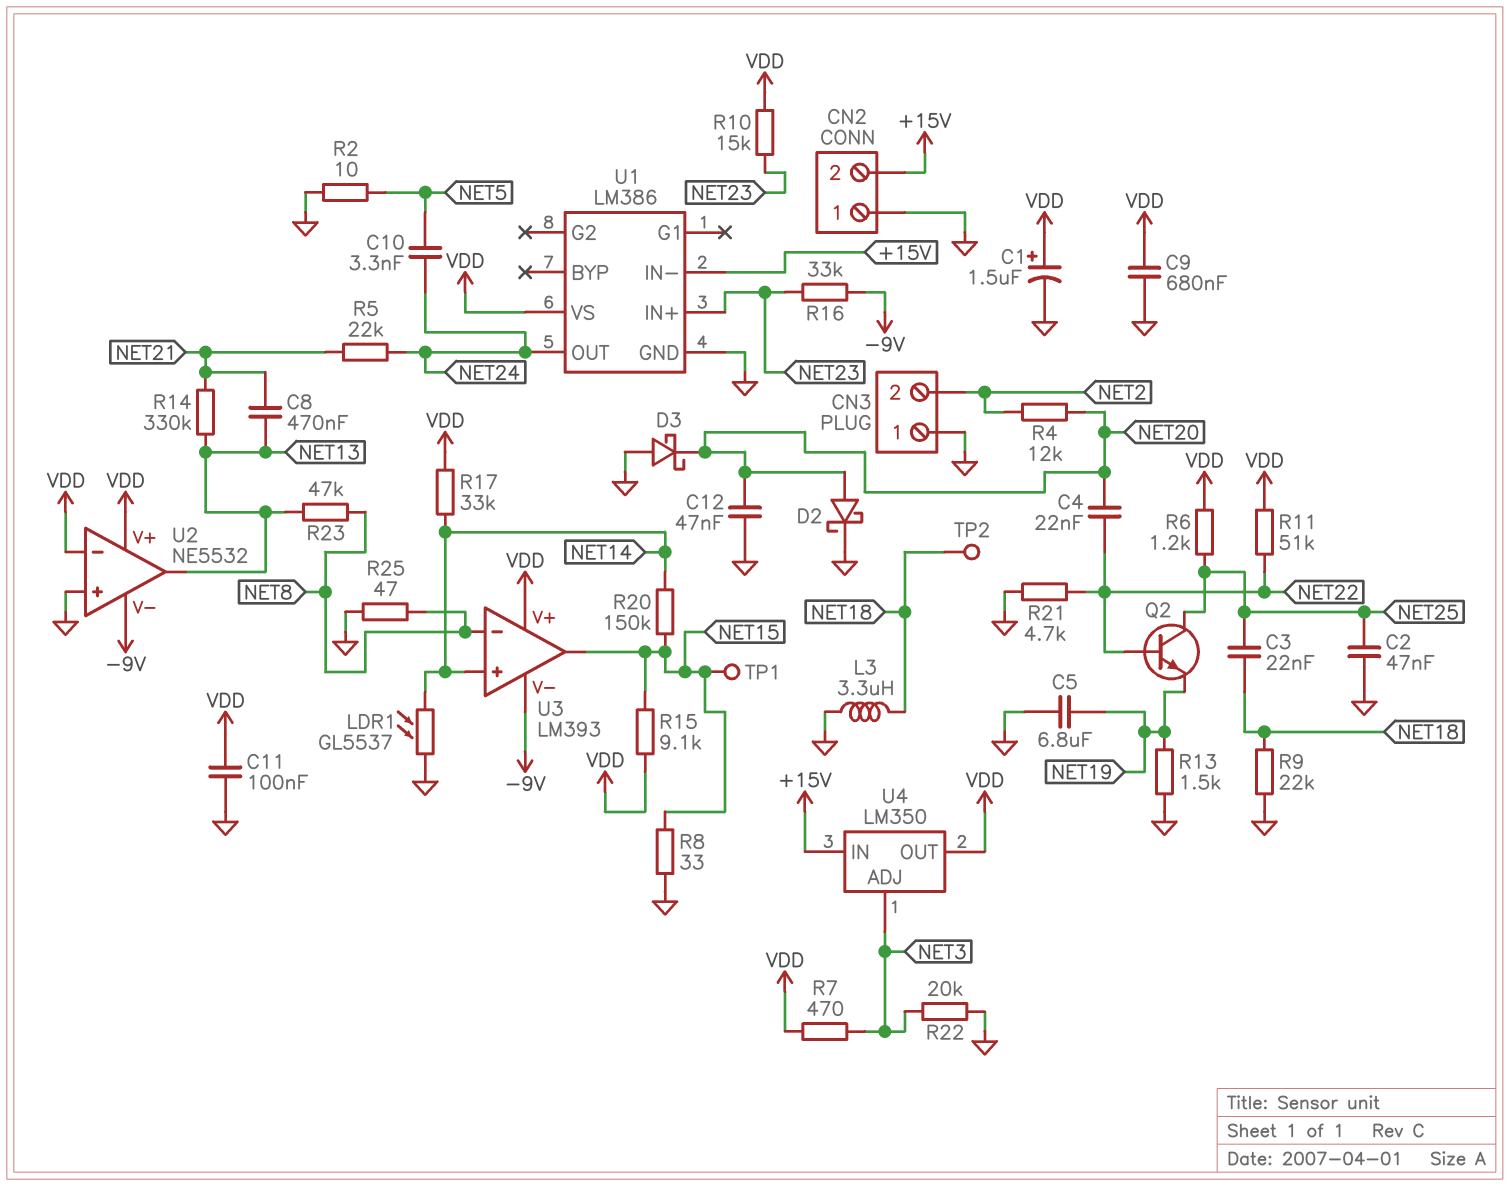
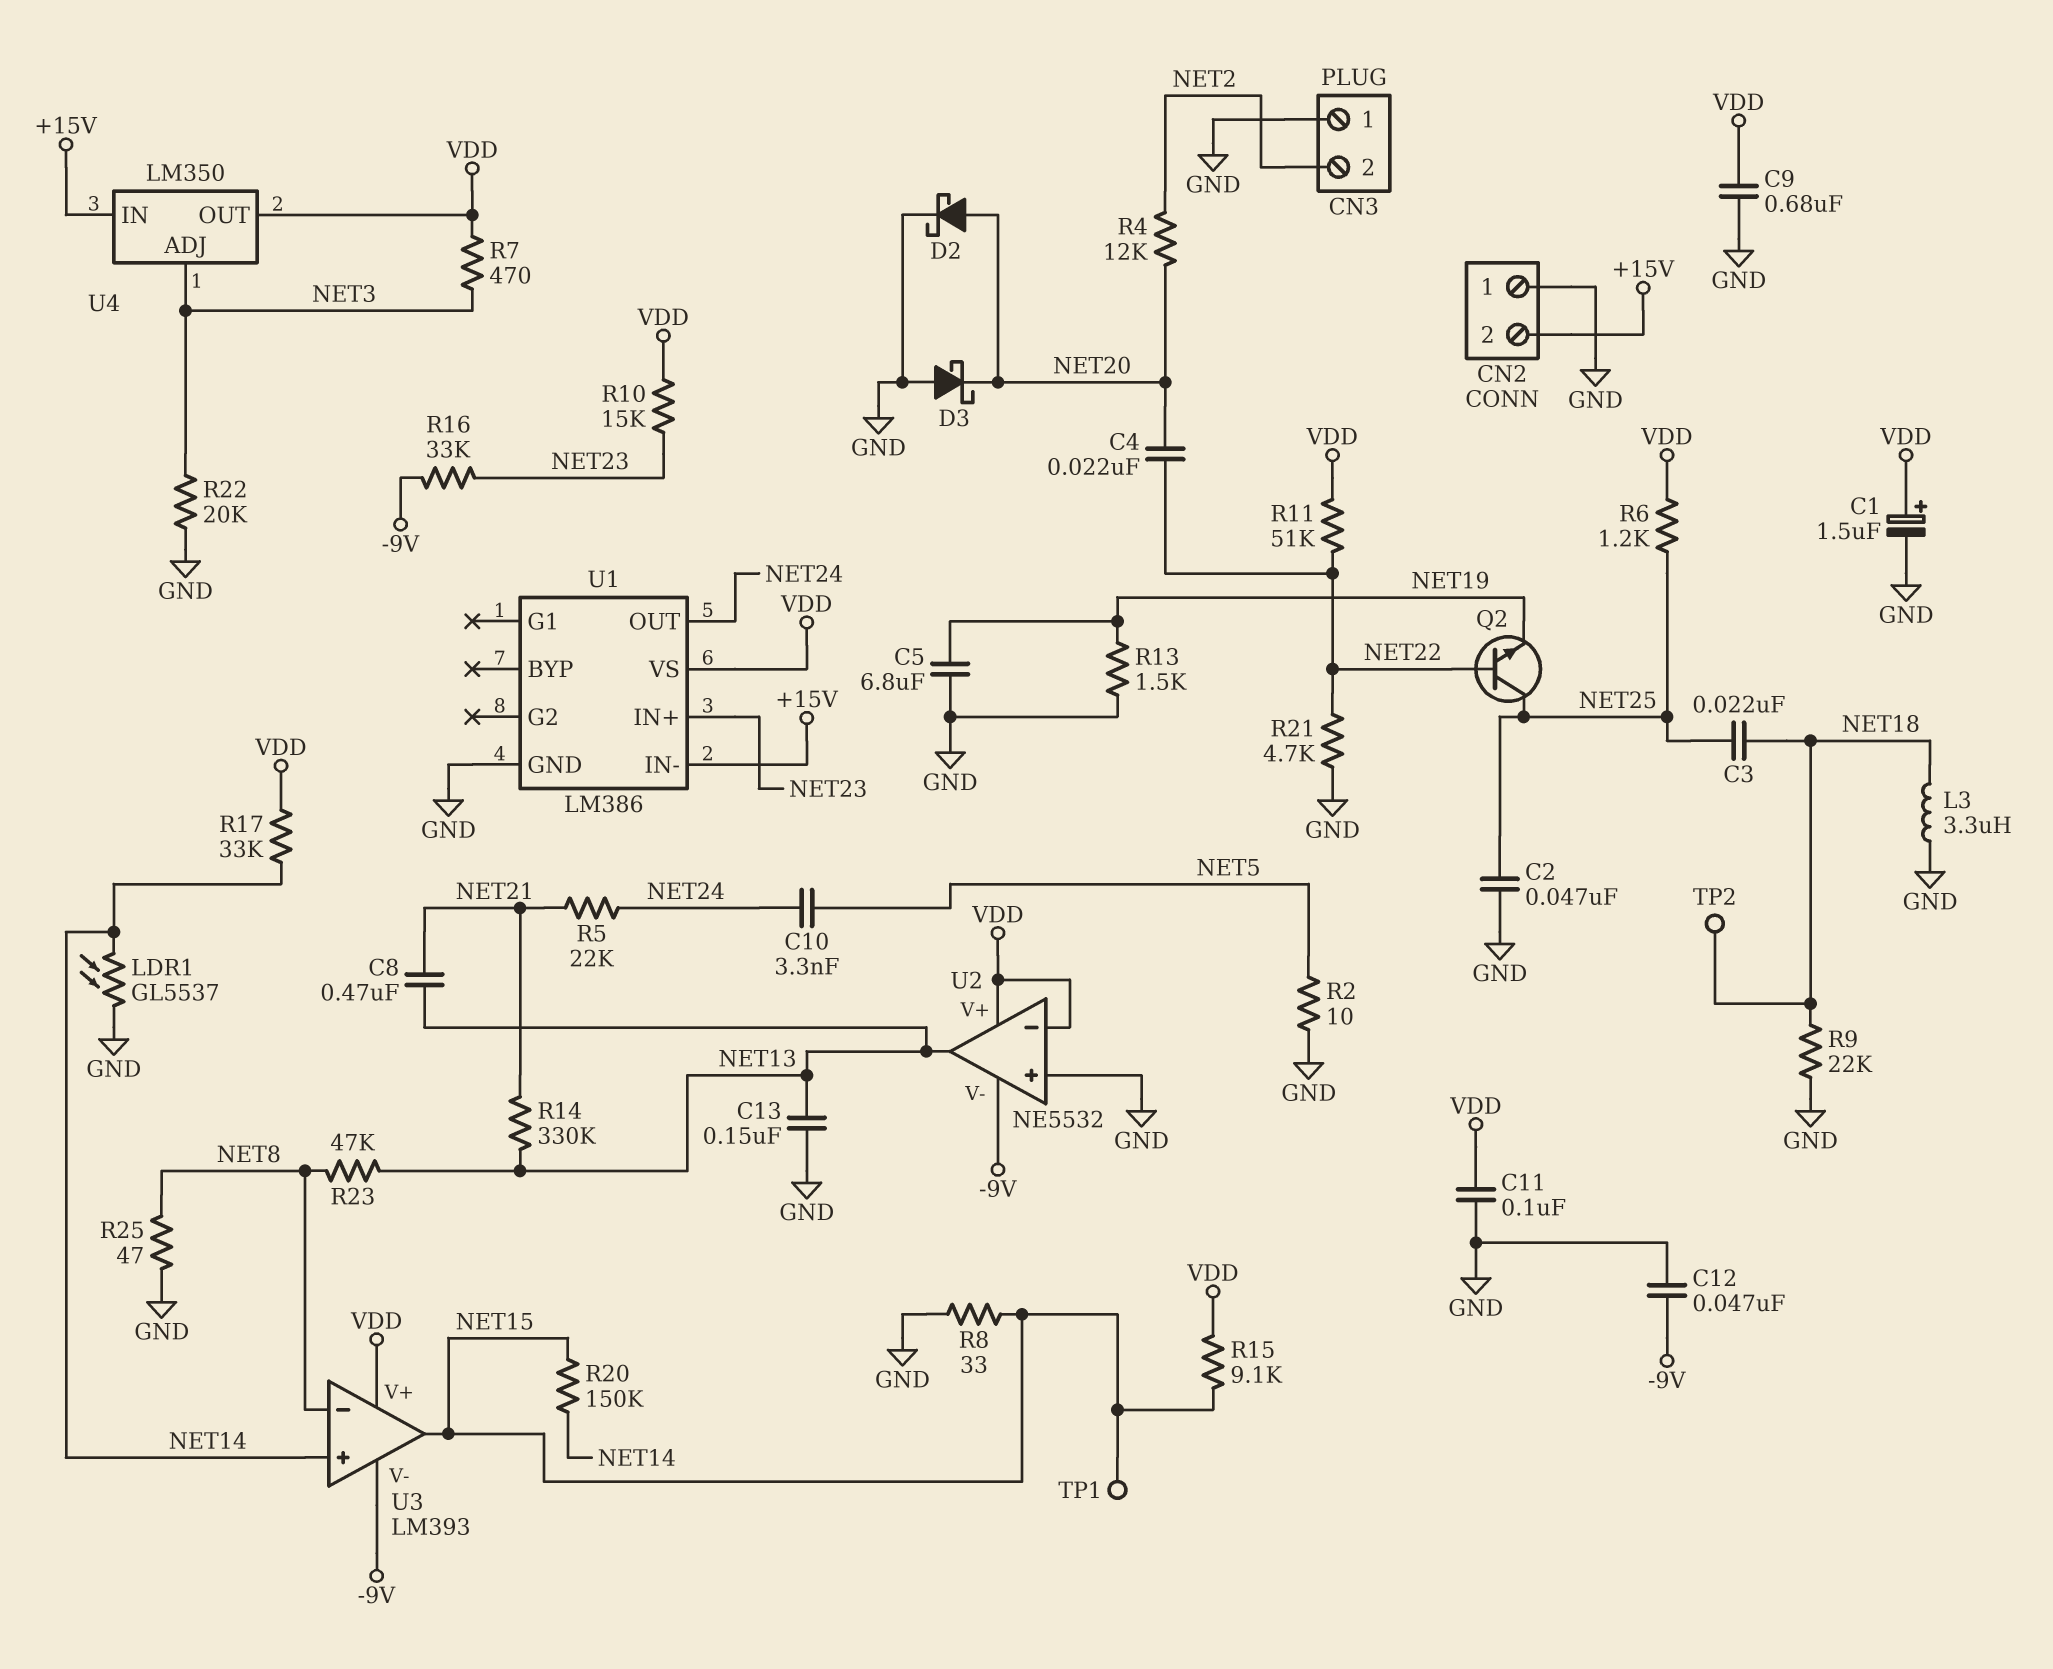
C12: 47nF (GND, NET20) -> 47nF (-9V, GND)
C13: none -> 150nF (GND, NET13)

